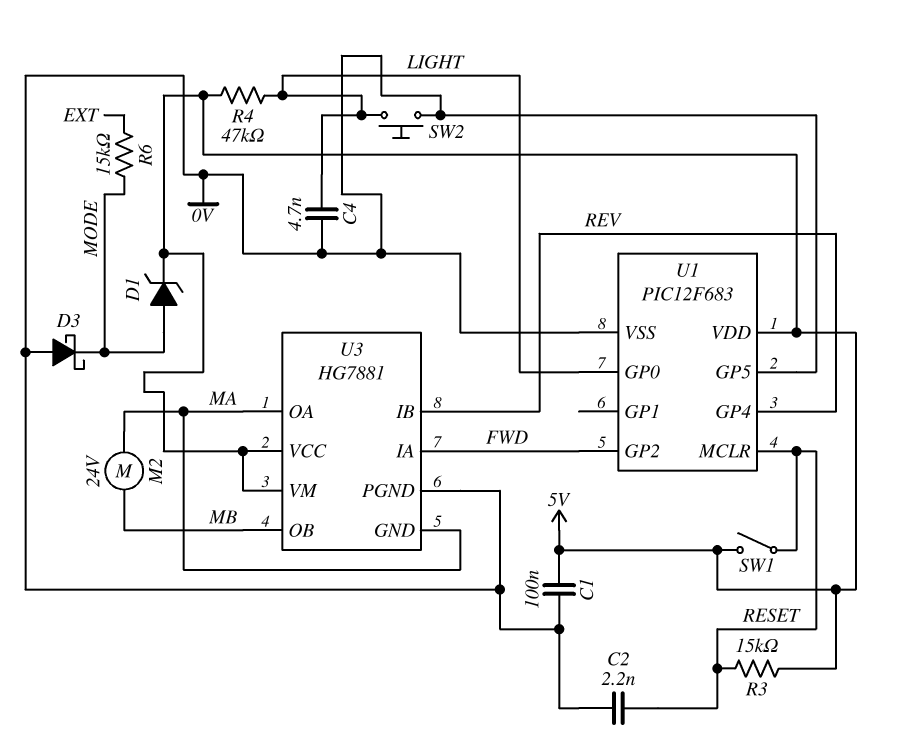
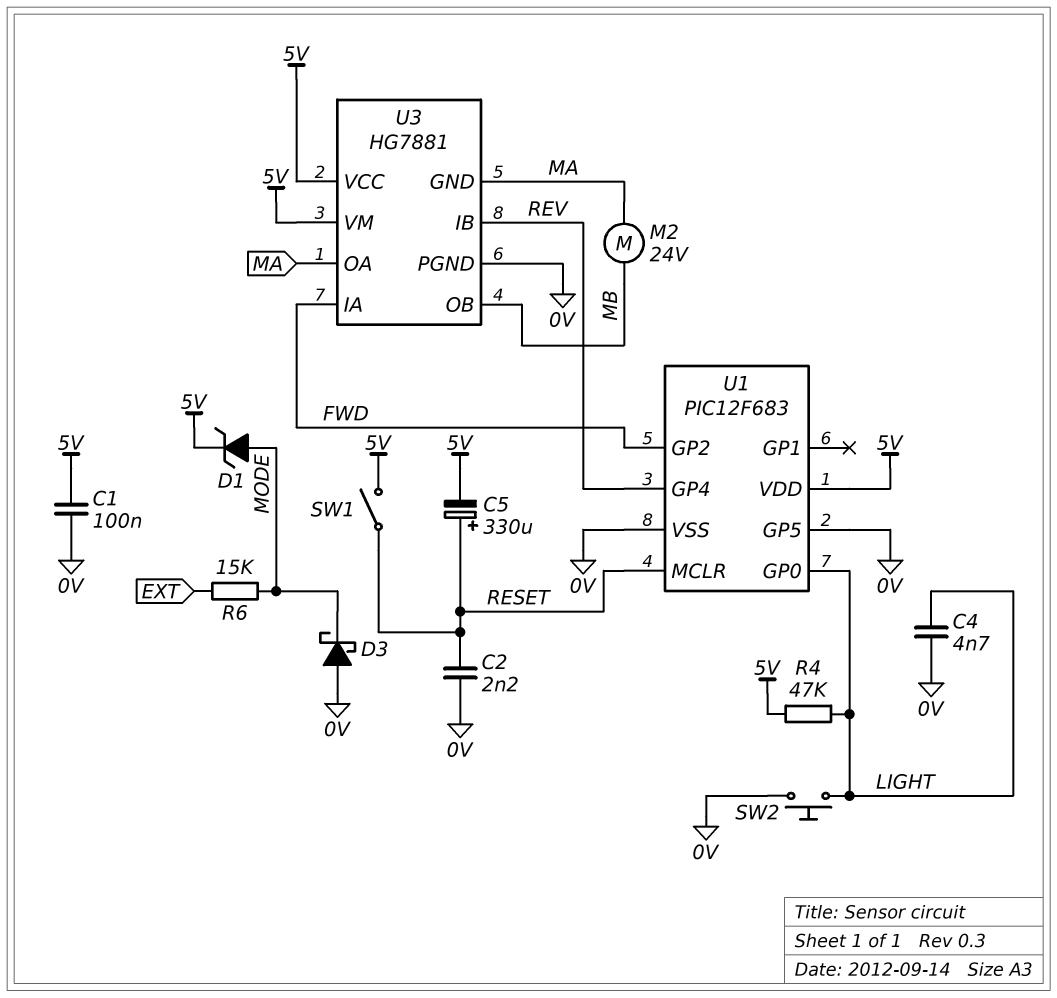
C5: none -> 330uF (plus RESET, minus 5V)
R3: 15k (5V, RESET) -> none

